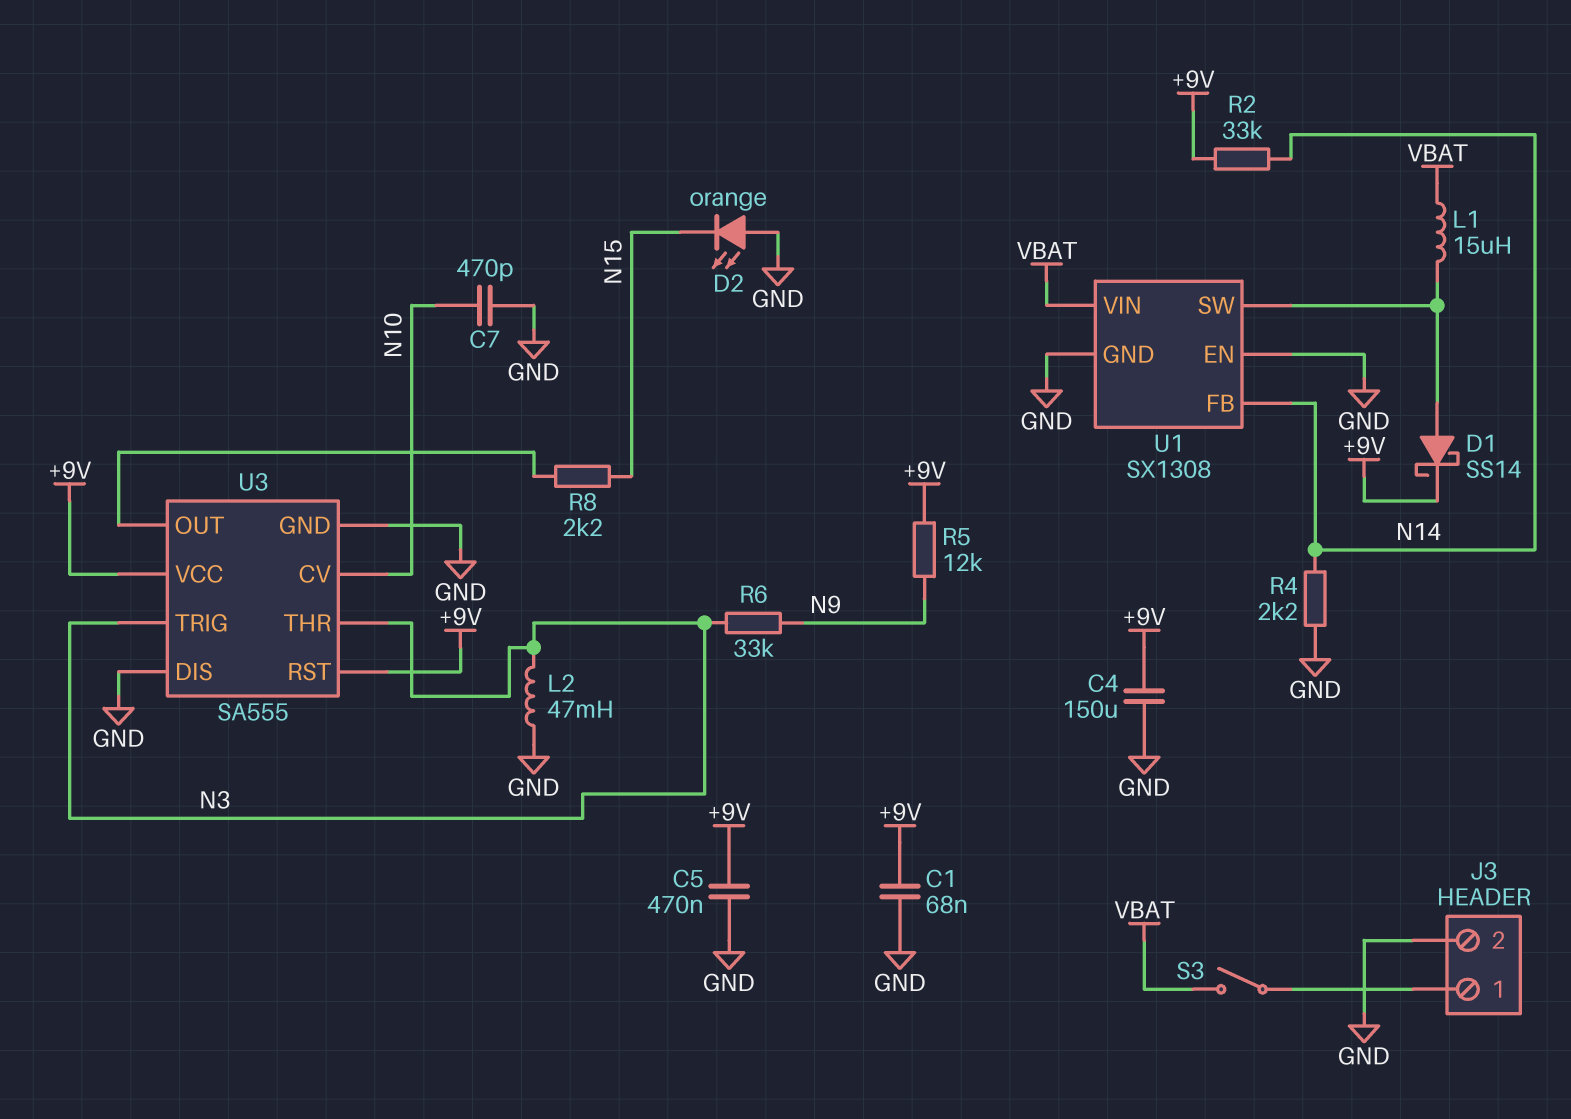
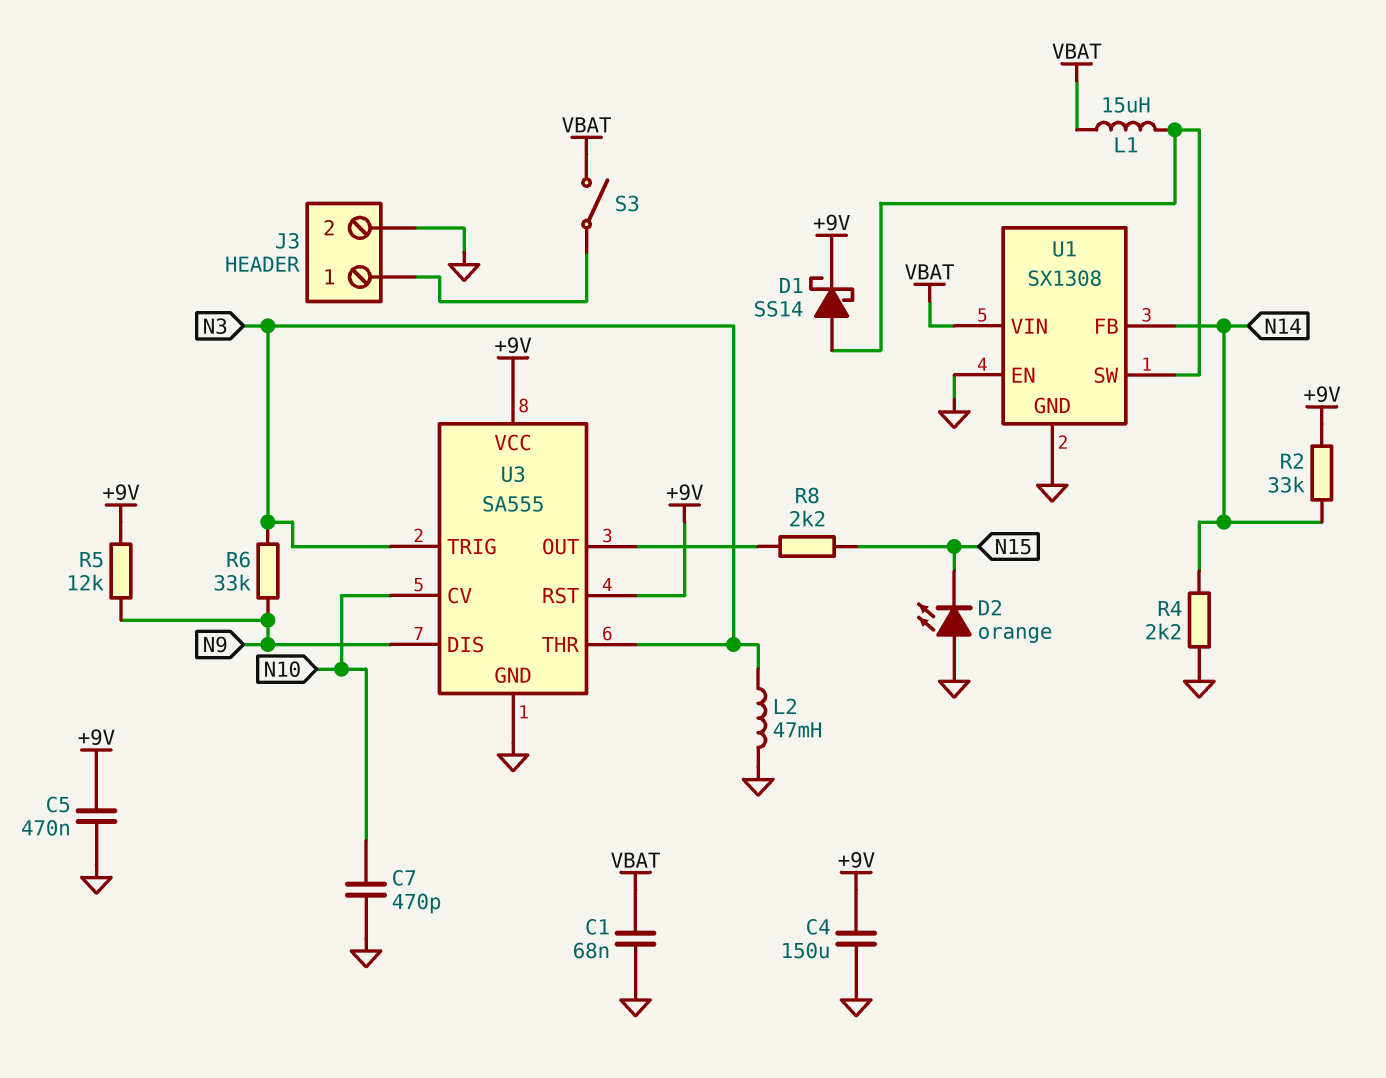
C1: 68nF (+9V, GND) -> 68nF (GND, VBAT)
U3 pin DIS: GND -> N9

